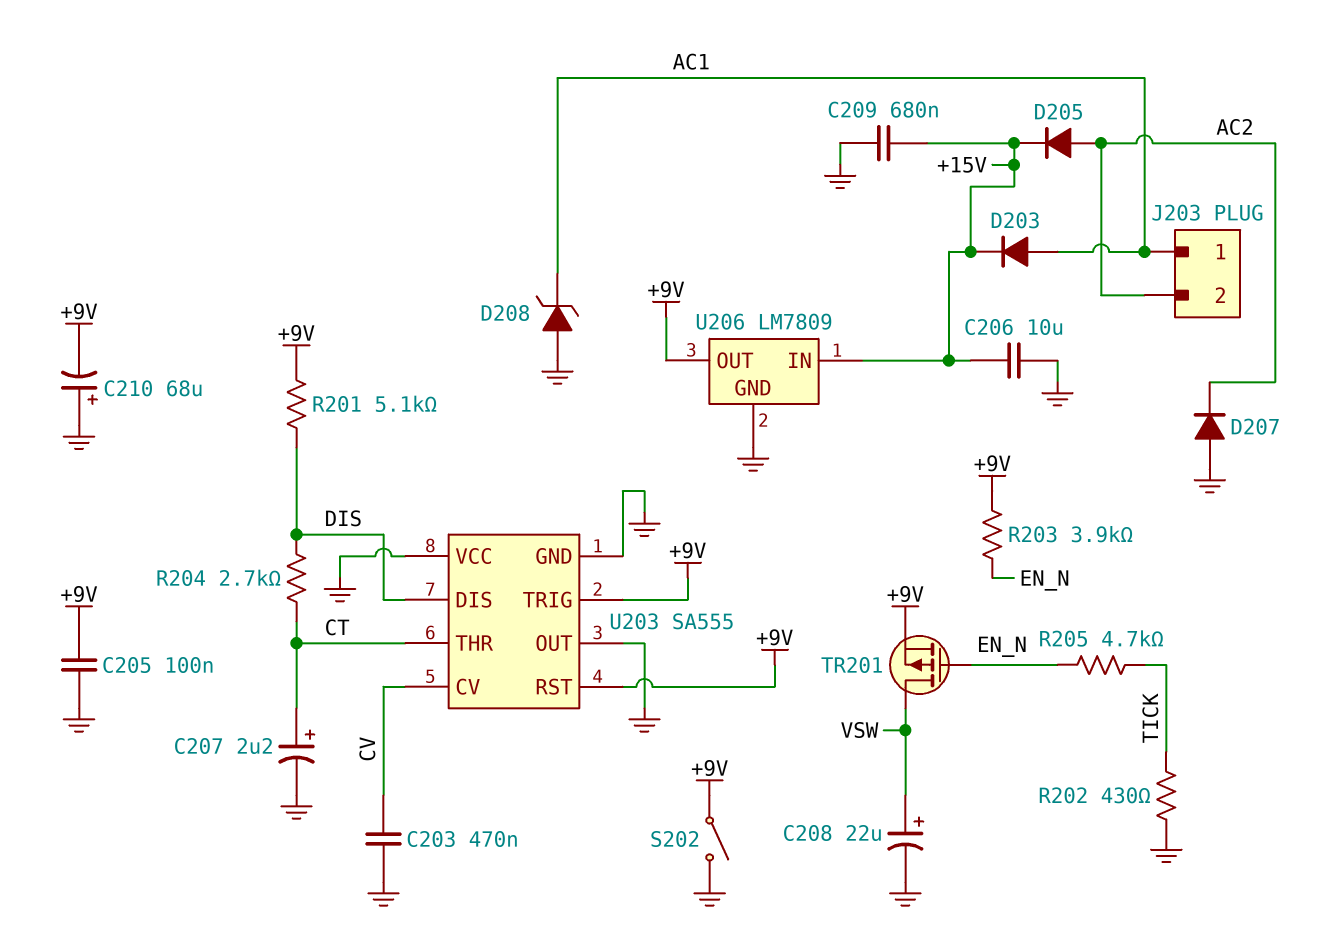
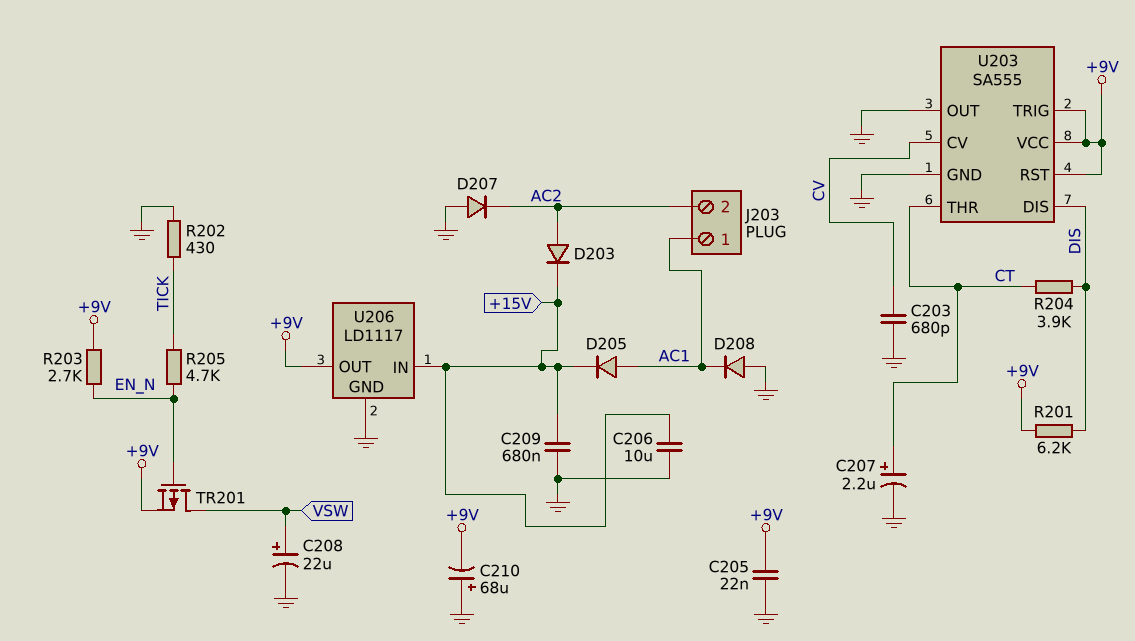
C203: 470nF (CV, GND) -> 680pF (CV, GND)
C205: 100nF (+9V, GND) -> 22nF (+9V, GND)
D203: diode (A AC1, K +15V) -> diode (A AC2, K +15V)
D205: diode (A AC2, K +15V) -> diode (A AC1, K +15V)
D208: zener (A GND, K AC1) -> diode (A GND, K AC1)
R201: 5.1k (+9V, DIS) -> 6.2k (+9V, DIS)
R203: 3.9k (+9V, EN_N) -> 2.7k (+9V, EN_N)
R204: 2.7k (CT, DIS) -> 3.9k (CT, DIS)
S202: switch (+9V, GND) -> none
U203 pin VCC: GND -> +9V
U206: LM7809 -> LD1117

